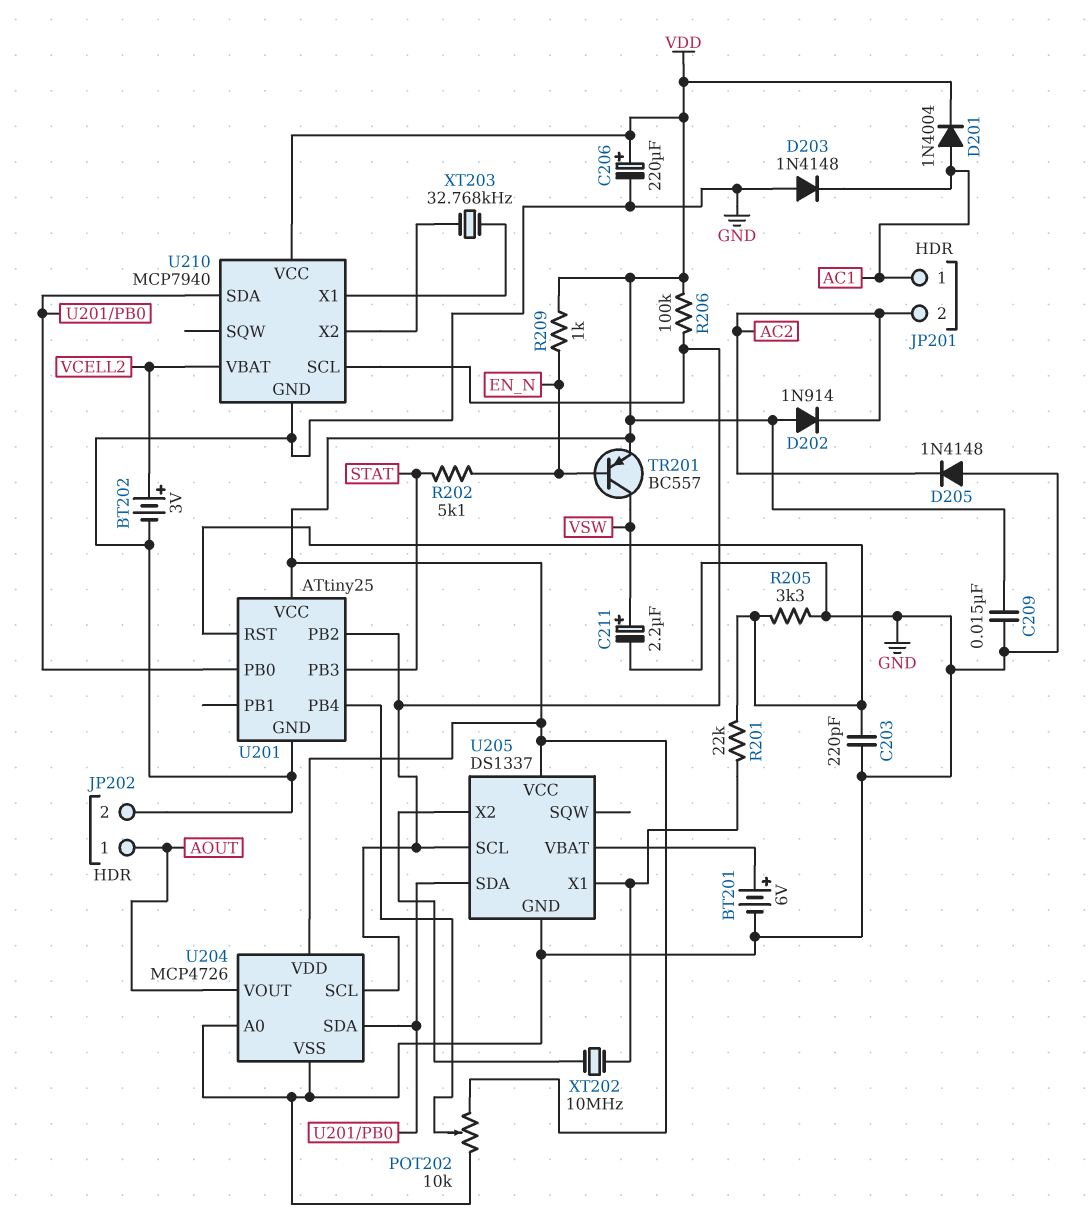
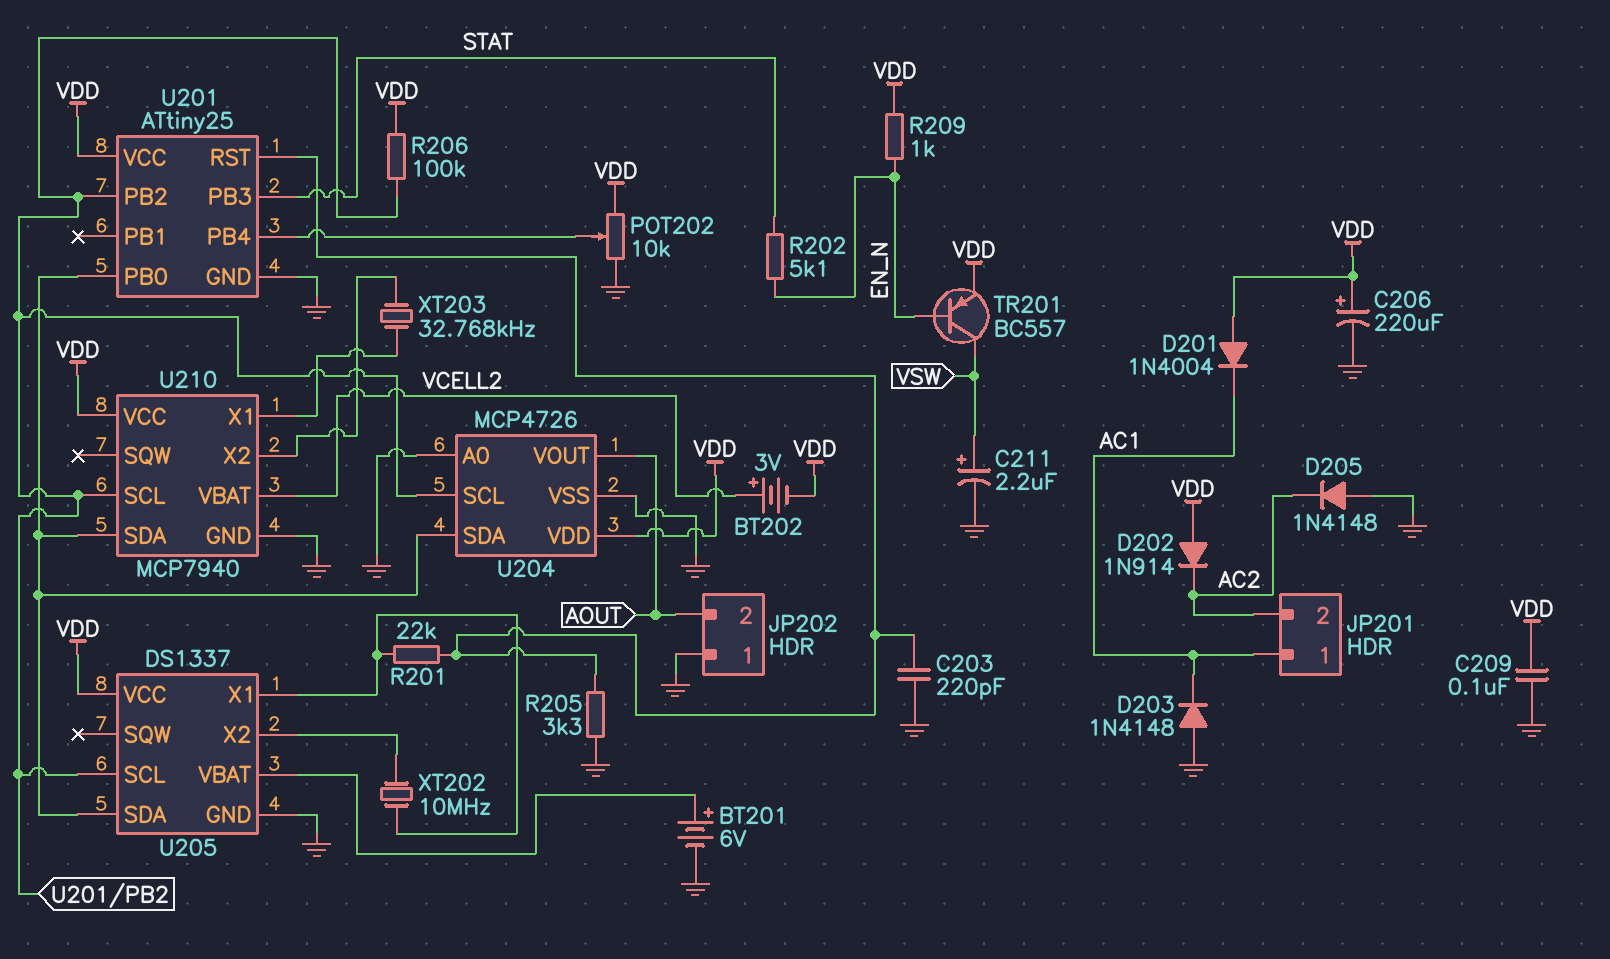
BT202: 3V (plus VCELL2, minus GND) -> 3V (plus VCELL2, minus VDD)
C209: 15nF (GND, VDD) -> 100nF (GND, VDD)
D201: diode 1N4004 (A AC1, K VDD) -> diode 1N4004 (A VDD, K AC1)
JP202 pin 1: AOUT -> GND
JP202 pin 2: GND -> AOUT

